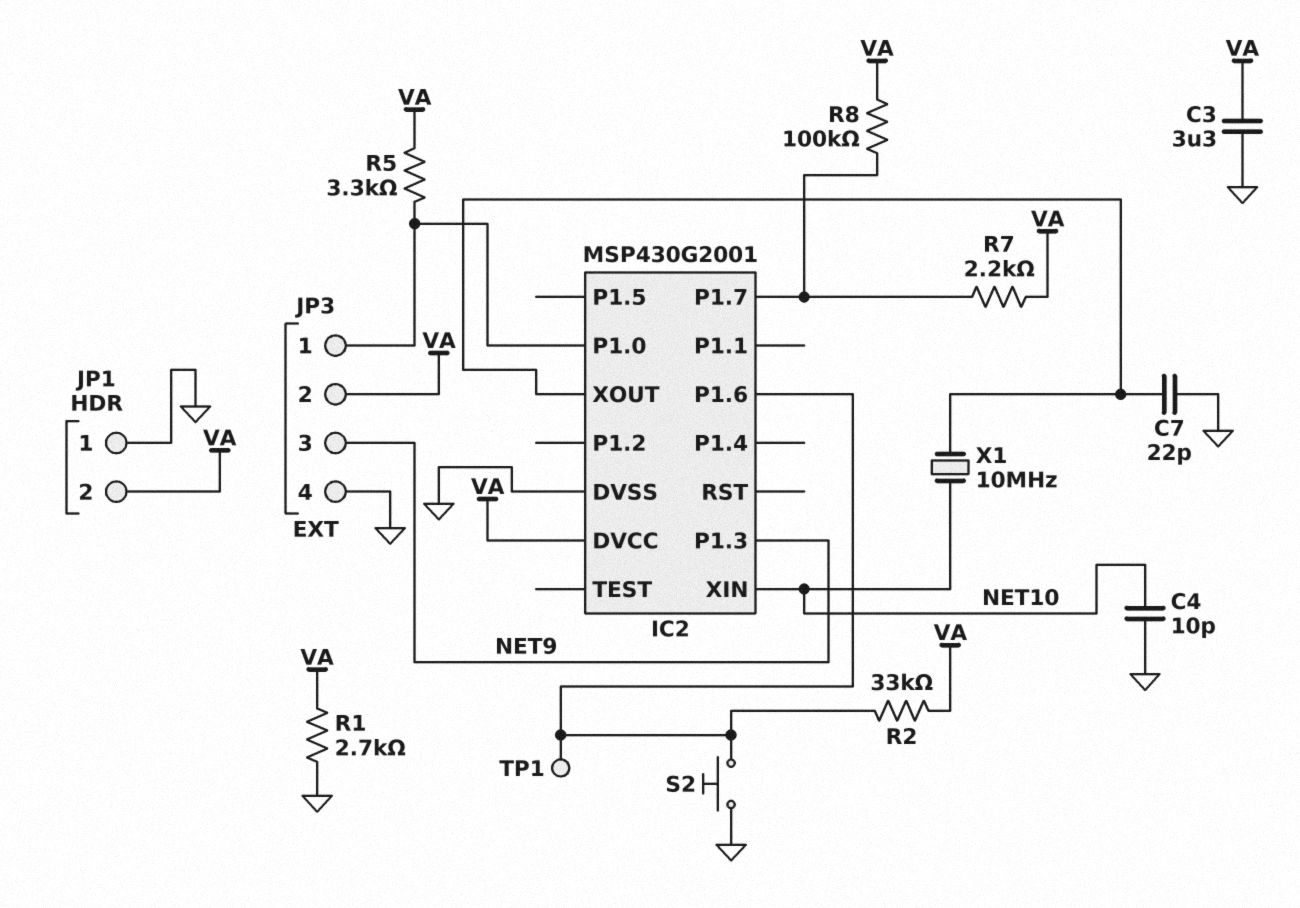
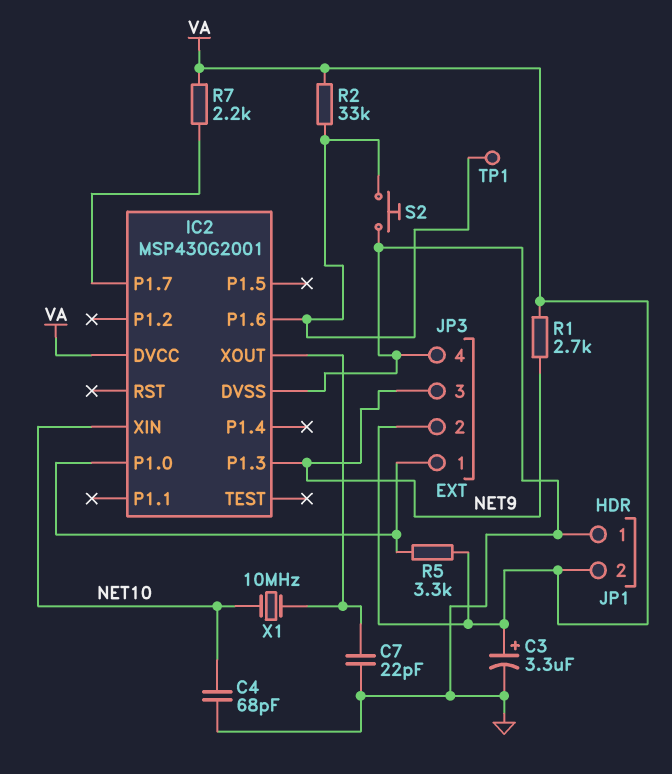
C3: 3.3uF (GND, VA) -> 3.3uF (plus VA, minus GND)
C4: 10pF (GND, NET10) -> 68pF (GND, NET10)
R1: 2.7k (GND, VA) -> 2.7k (NET9, VA)
R8: 100k (IC2/P1.7, VA) -> none

